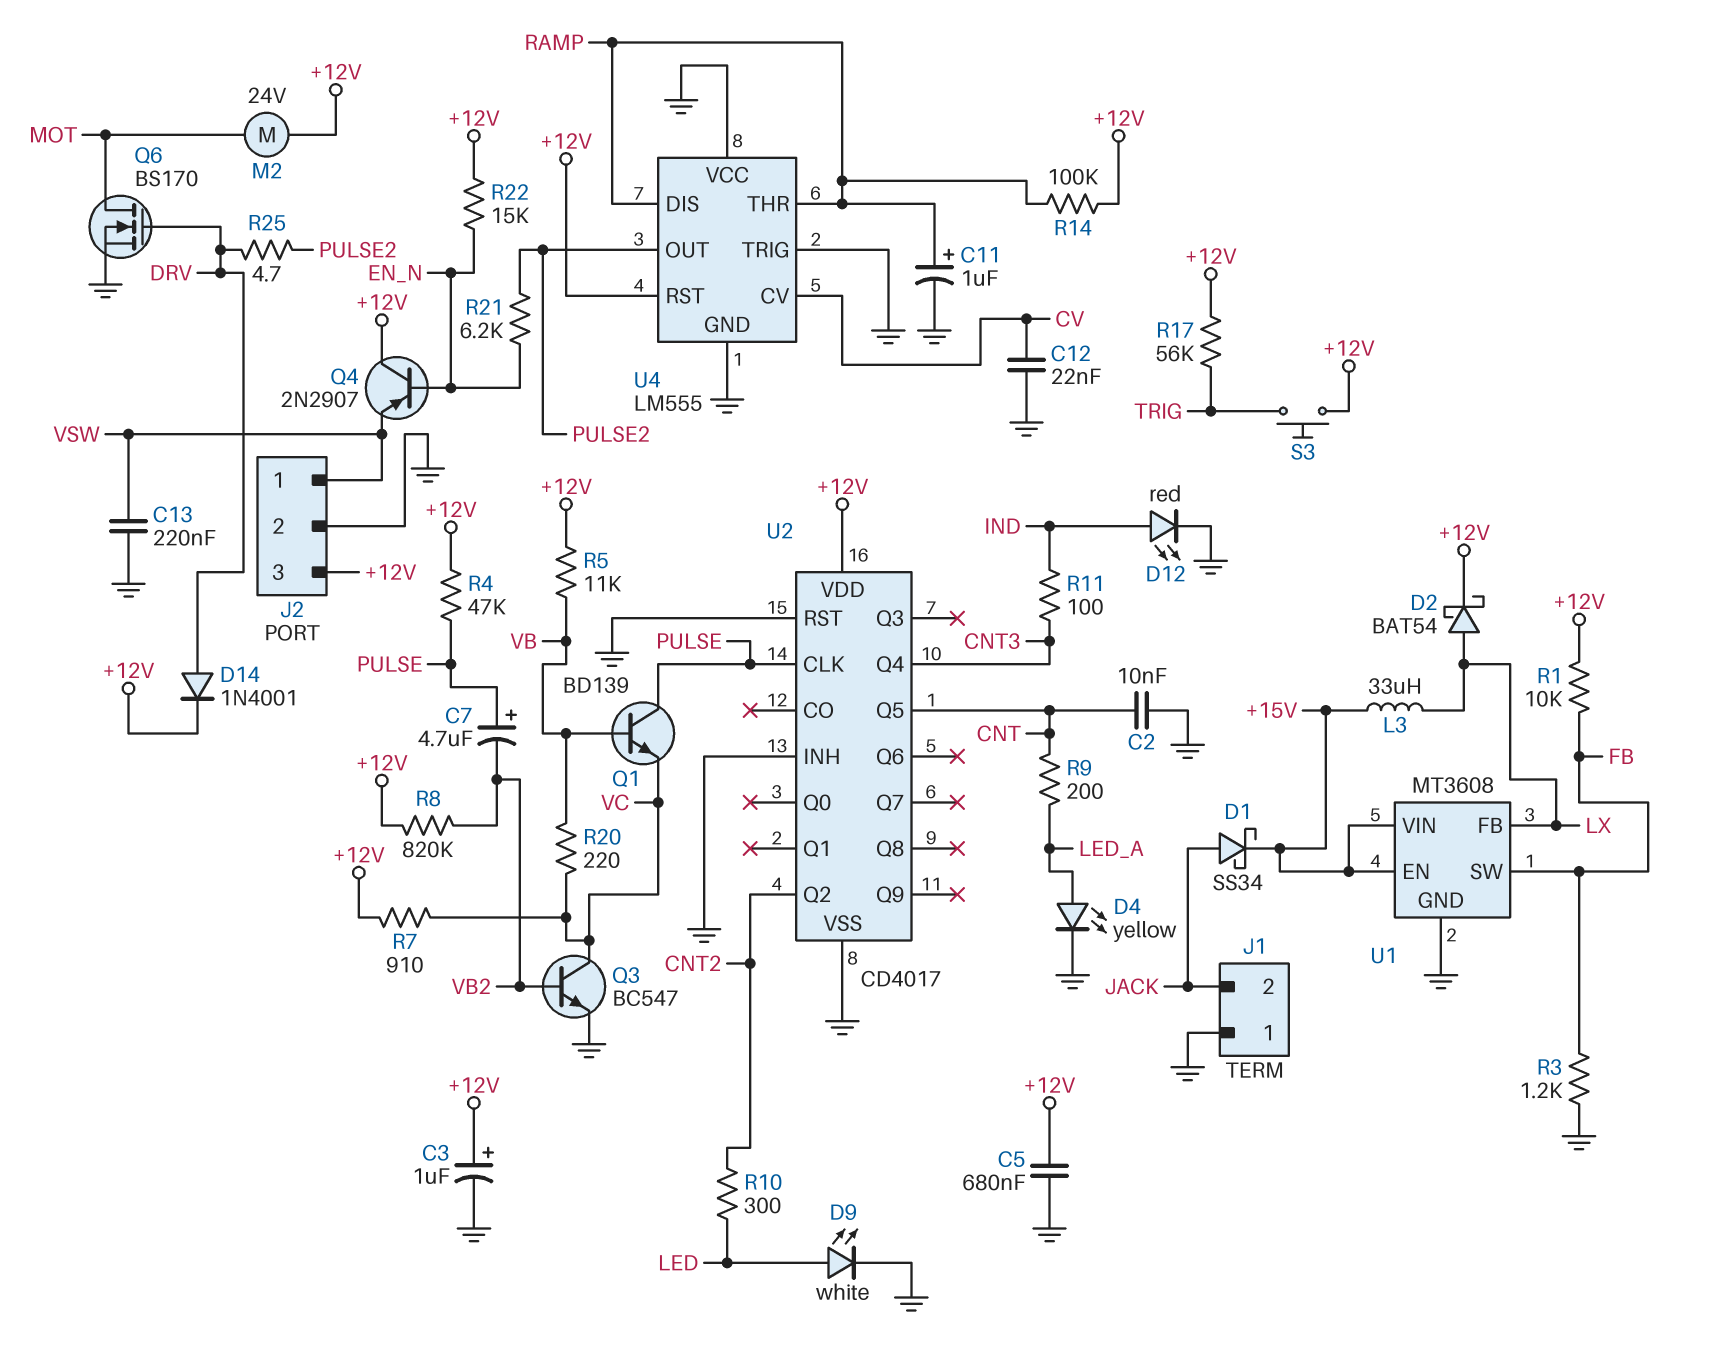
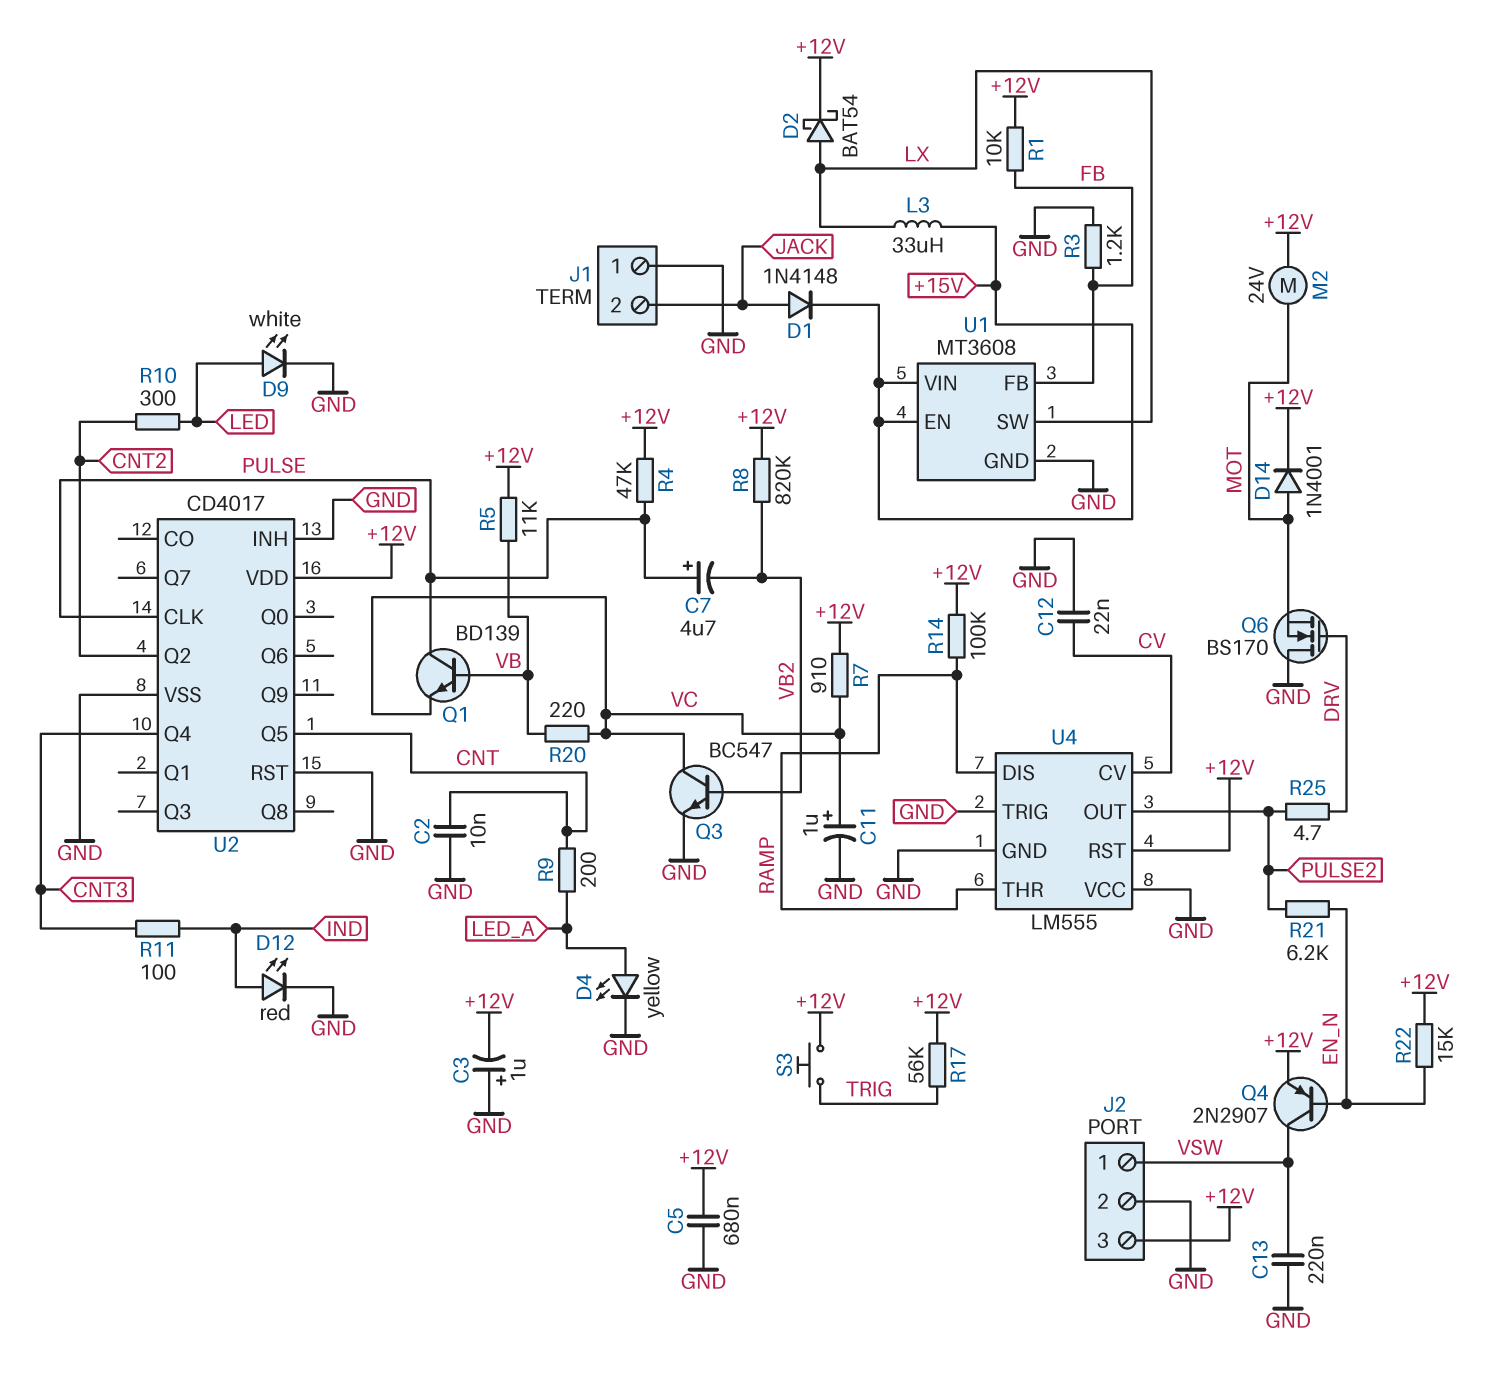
C3: 1uF (plus +12V, minus GND) -> 1uF (plus GND, minus +12V)
C11: 1uF (plus RAMP, minus GND) -> 1uF (plus VC, minus GND)
D1: schottky SS34 (A JACK, K +15V) -> diode 1N4148 (A JACK, K +15V)
D14: diode 1N4001 (A DRV, K +12V) -> diode 1N4001 (A MOT, K +12V)
Q4: PNP 2N2907 (B EN_N, C +12V, E VSW) -> PNP 2N2907 (B EN_N, C VSW, E +12V)
Q6: NMOS BS170 (G DRV, D MOT, S GND) -> NMOS BS170 (G DRV, D GND, S MOT)
U1 pin FB: LX -> FB
U1 pin SW: FB -> LX

